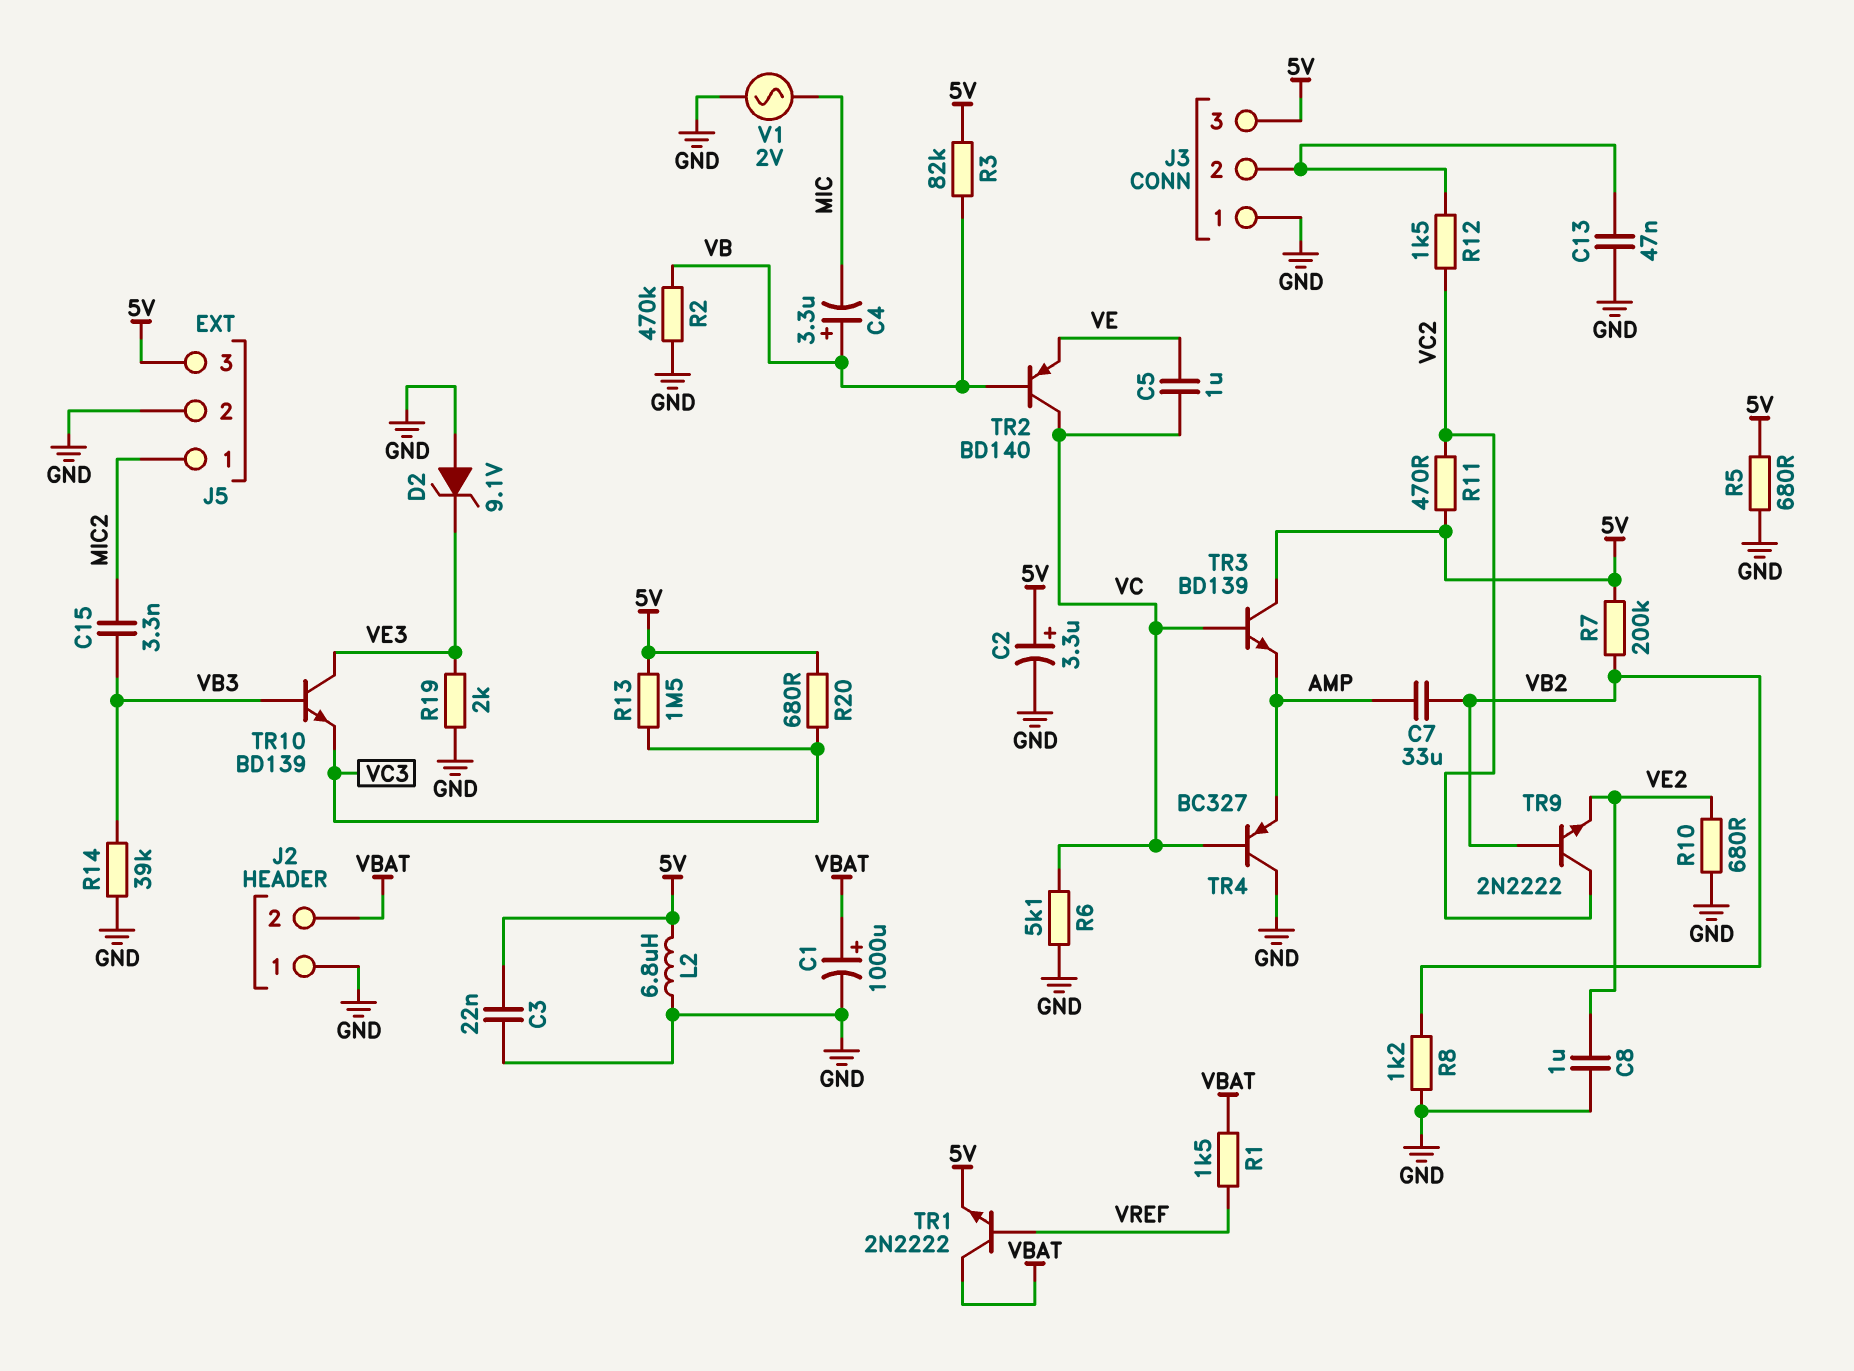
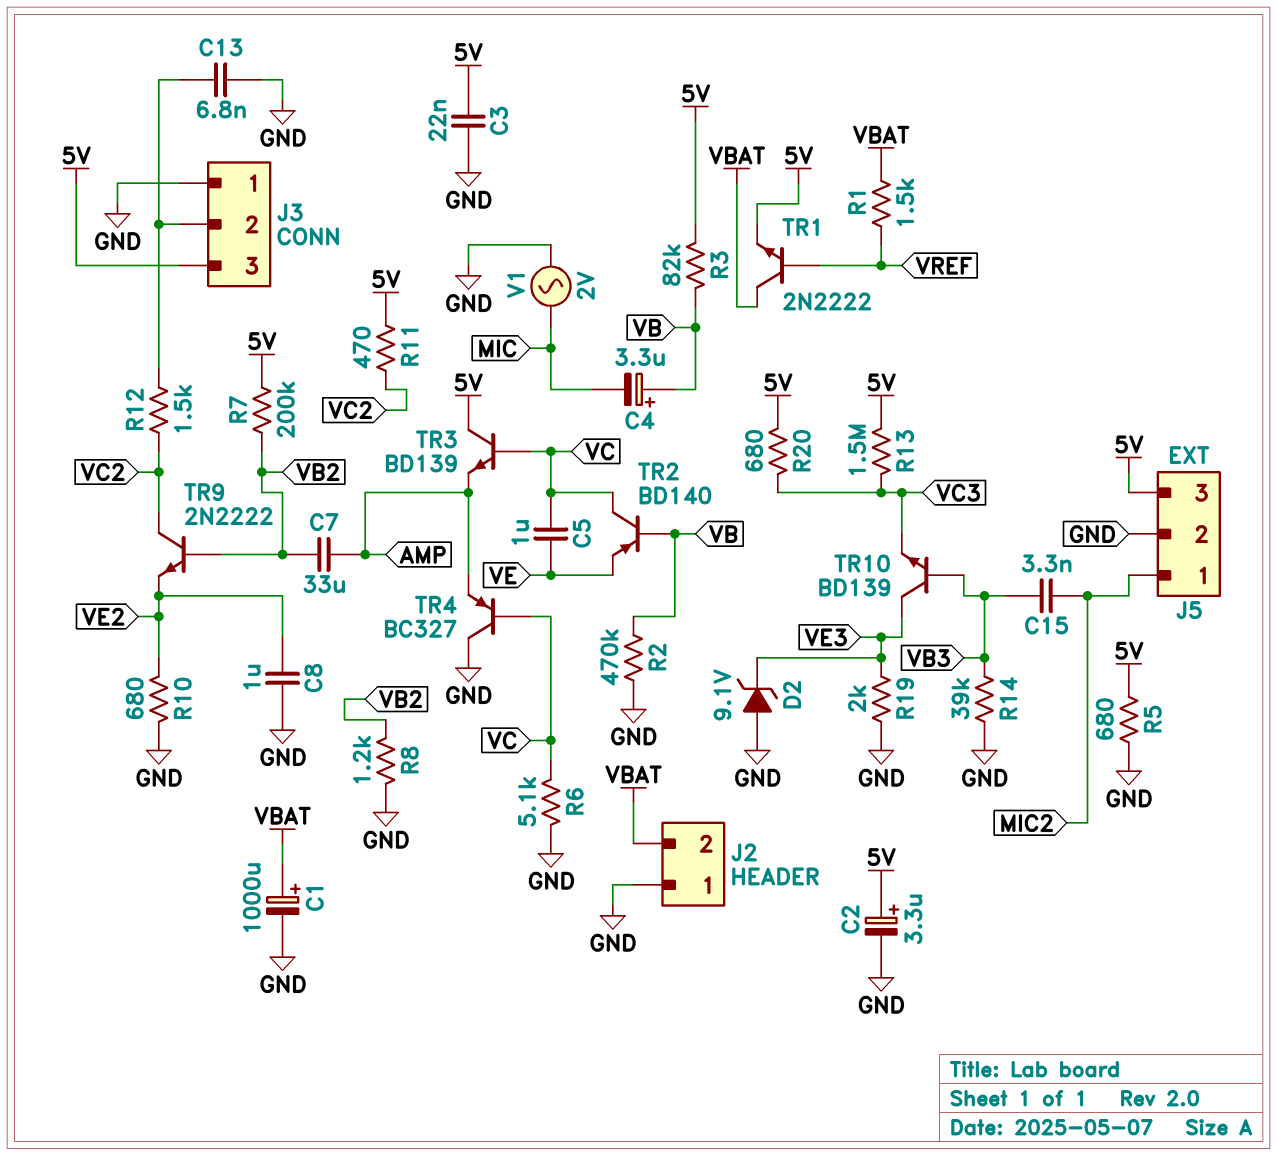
C13: 47nF (GND, J3/2) -> 6.8nF (GND, J3/2)
L2: 6.8uH (5V, GND) -> none

